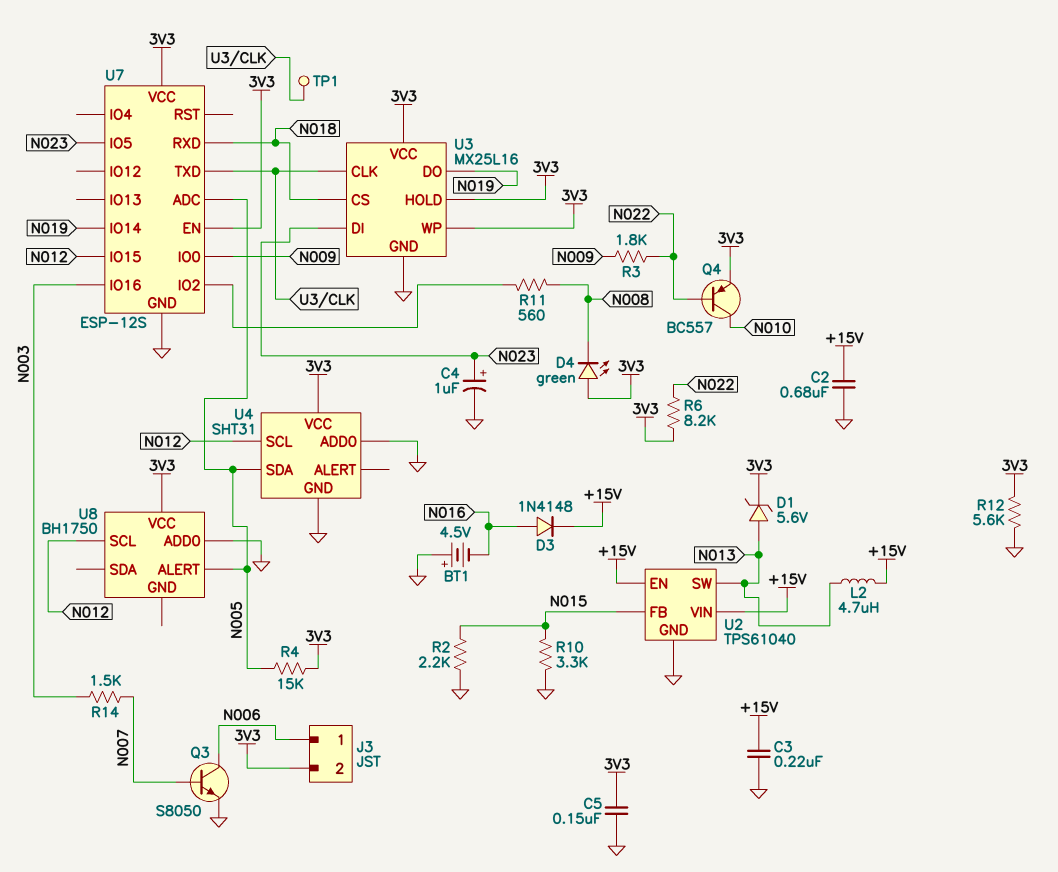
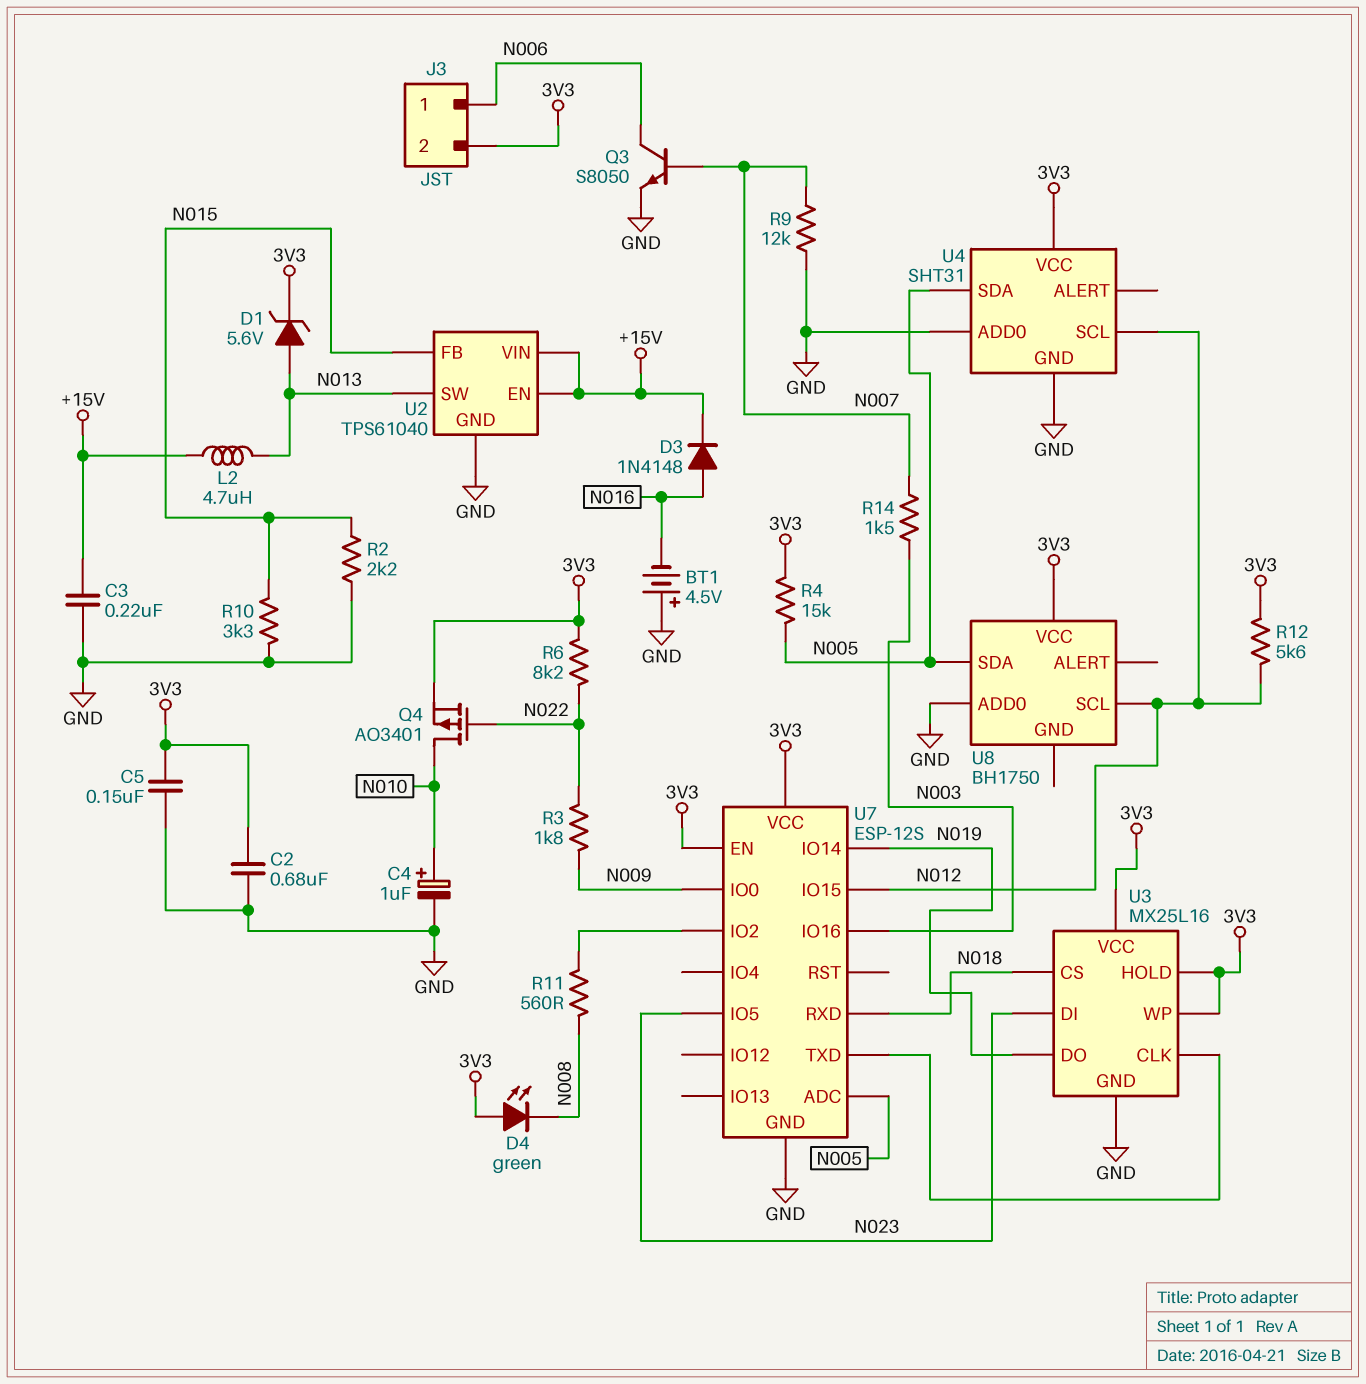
C2: 680nF (+15V, GND) -> 680nF (3V3, GND)
C4: 1uF (plus N023, minus GND) -> 1uF (plus N010, minus GND)
Q4: PNP BC557 (B N022, C N010, E 3V3) -> PMOS AO3401 (G N022, D N010, S 3V3)
R9: none -> 12k (GND, N007)
R12: 5.6k (3V3, GND) -> 5.6k (3V3, N012)
TP1: test point (U3/CLK) -> none
U8 pin ALERT: N005 -> none
U8 pin SDA: none -> N005

